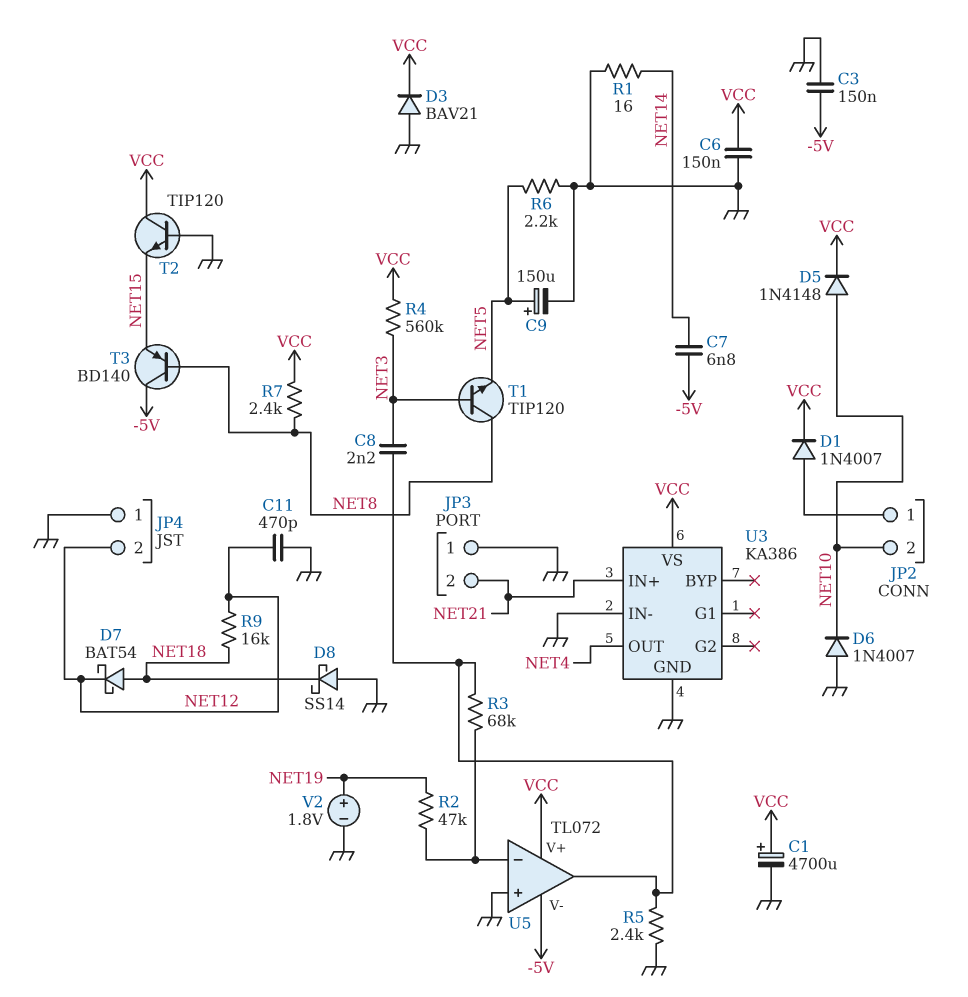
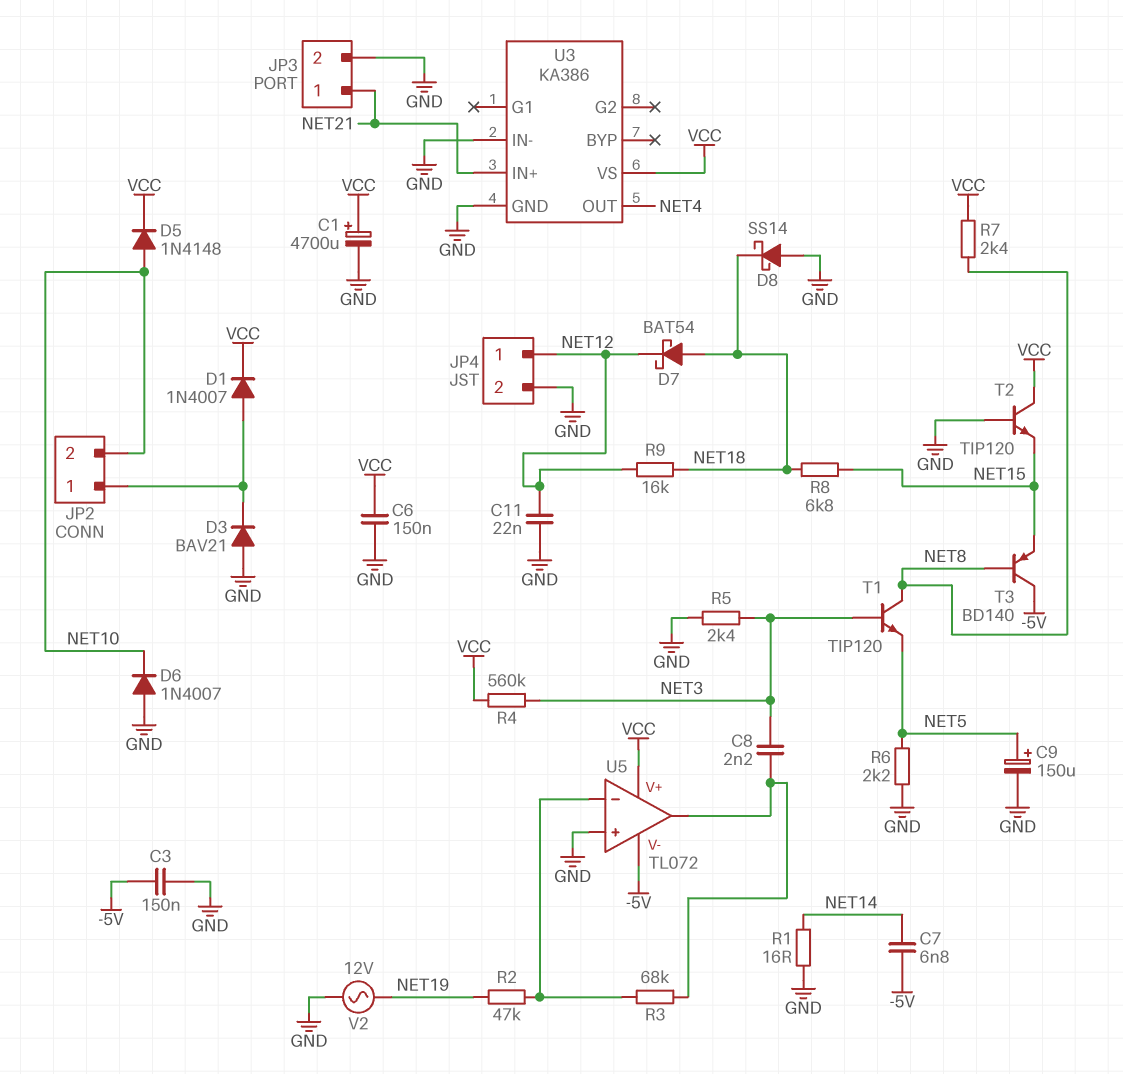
C11: 470pF (GND, NET12) -> 22nF (GND, NET12)
D3: diode BAV21 (A GND, K VCC) -> diode BAV21 (A GND, K JP2/1)
JP3 pin 1: GND -> NET21
JP3 pin 2: NET21 -> GND
JP4 pin 1: GND -> NET12
JP4 pin 2: NET12 -> GND
R5: 2.4k (GND, U5/out) -> 2.4k (GND, NET3)
R8: none -> 6.8k (NET15, NET18)
V2: 1.8V (plus NET19, minus GND) -> AC 12V (GND, NET19)

